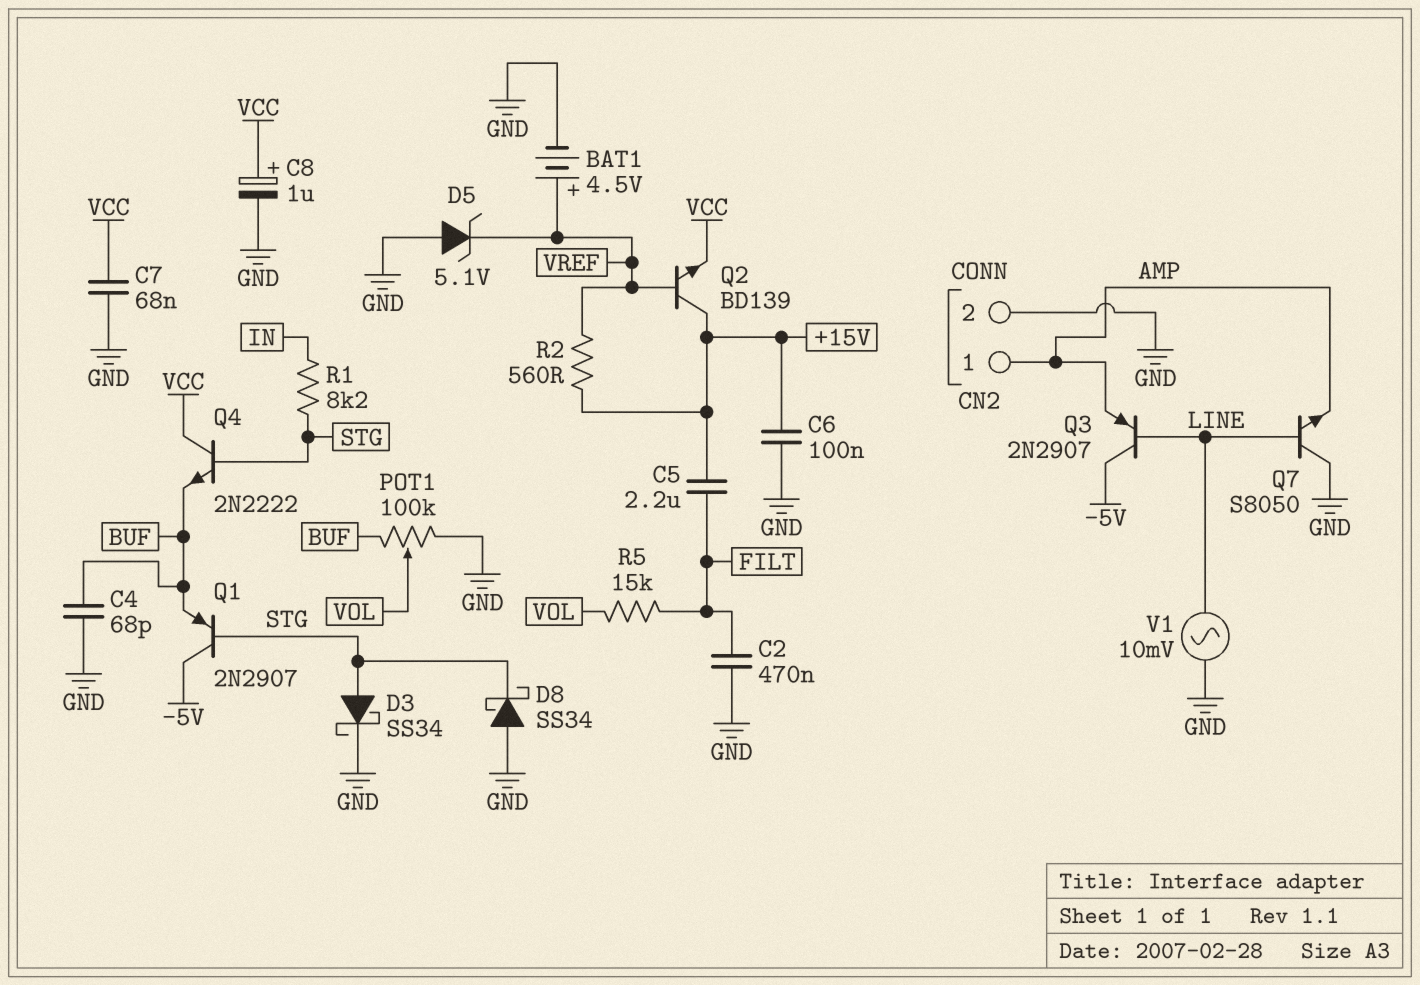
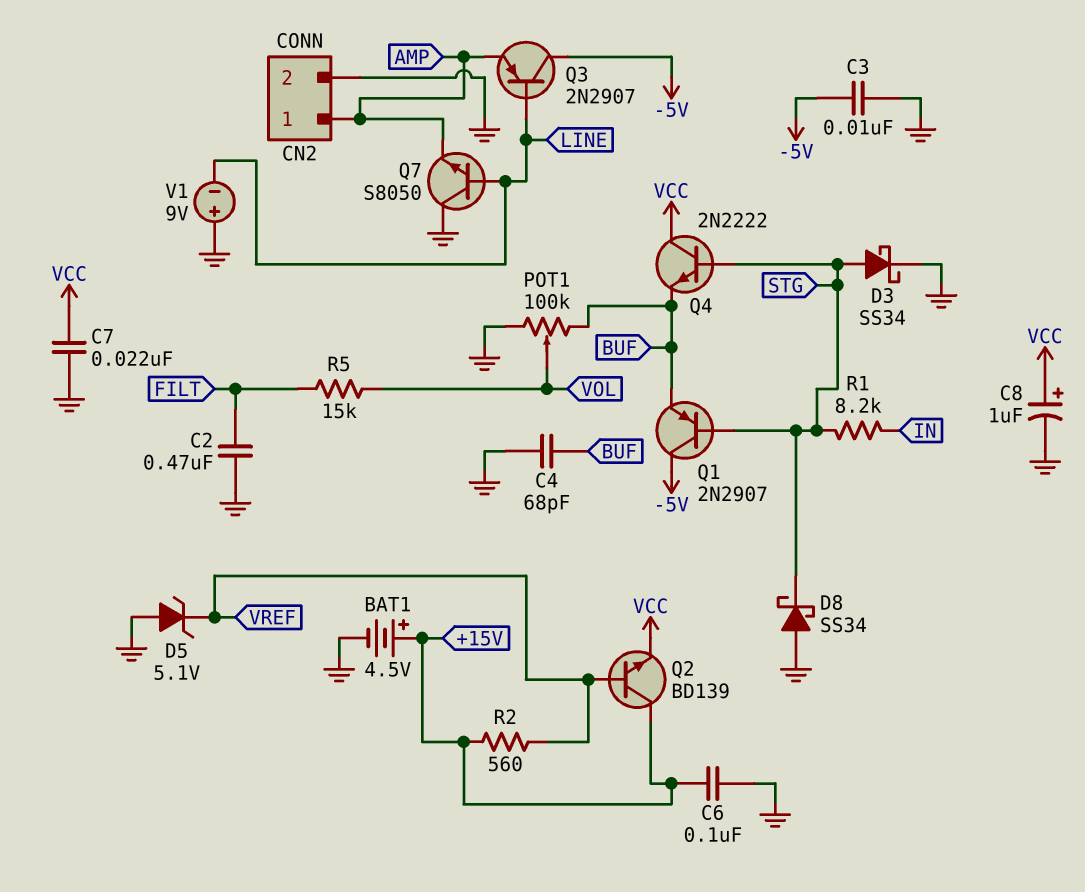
BAT1: 4.5V (plus VREF, minus GND) -> 4.5V (plus +15V, minus GND)
C3: none -> 10nF (-5V, GND)
C5: 2.2uF (+15V, FILT) -> none
C7: 68nF (GND, VCC) -> 22nF (GND, VCC)
V1: AC 10mV (GND, LINE) -> 9V (plus GND, minus LINE)

